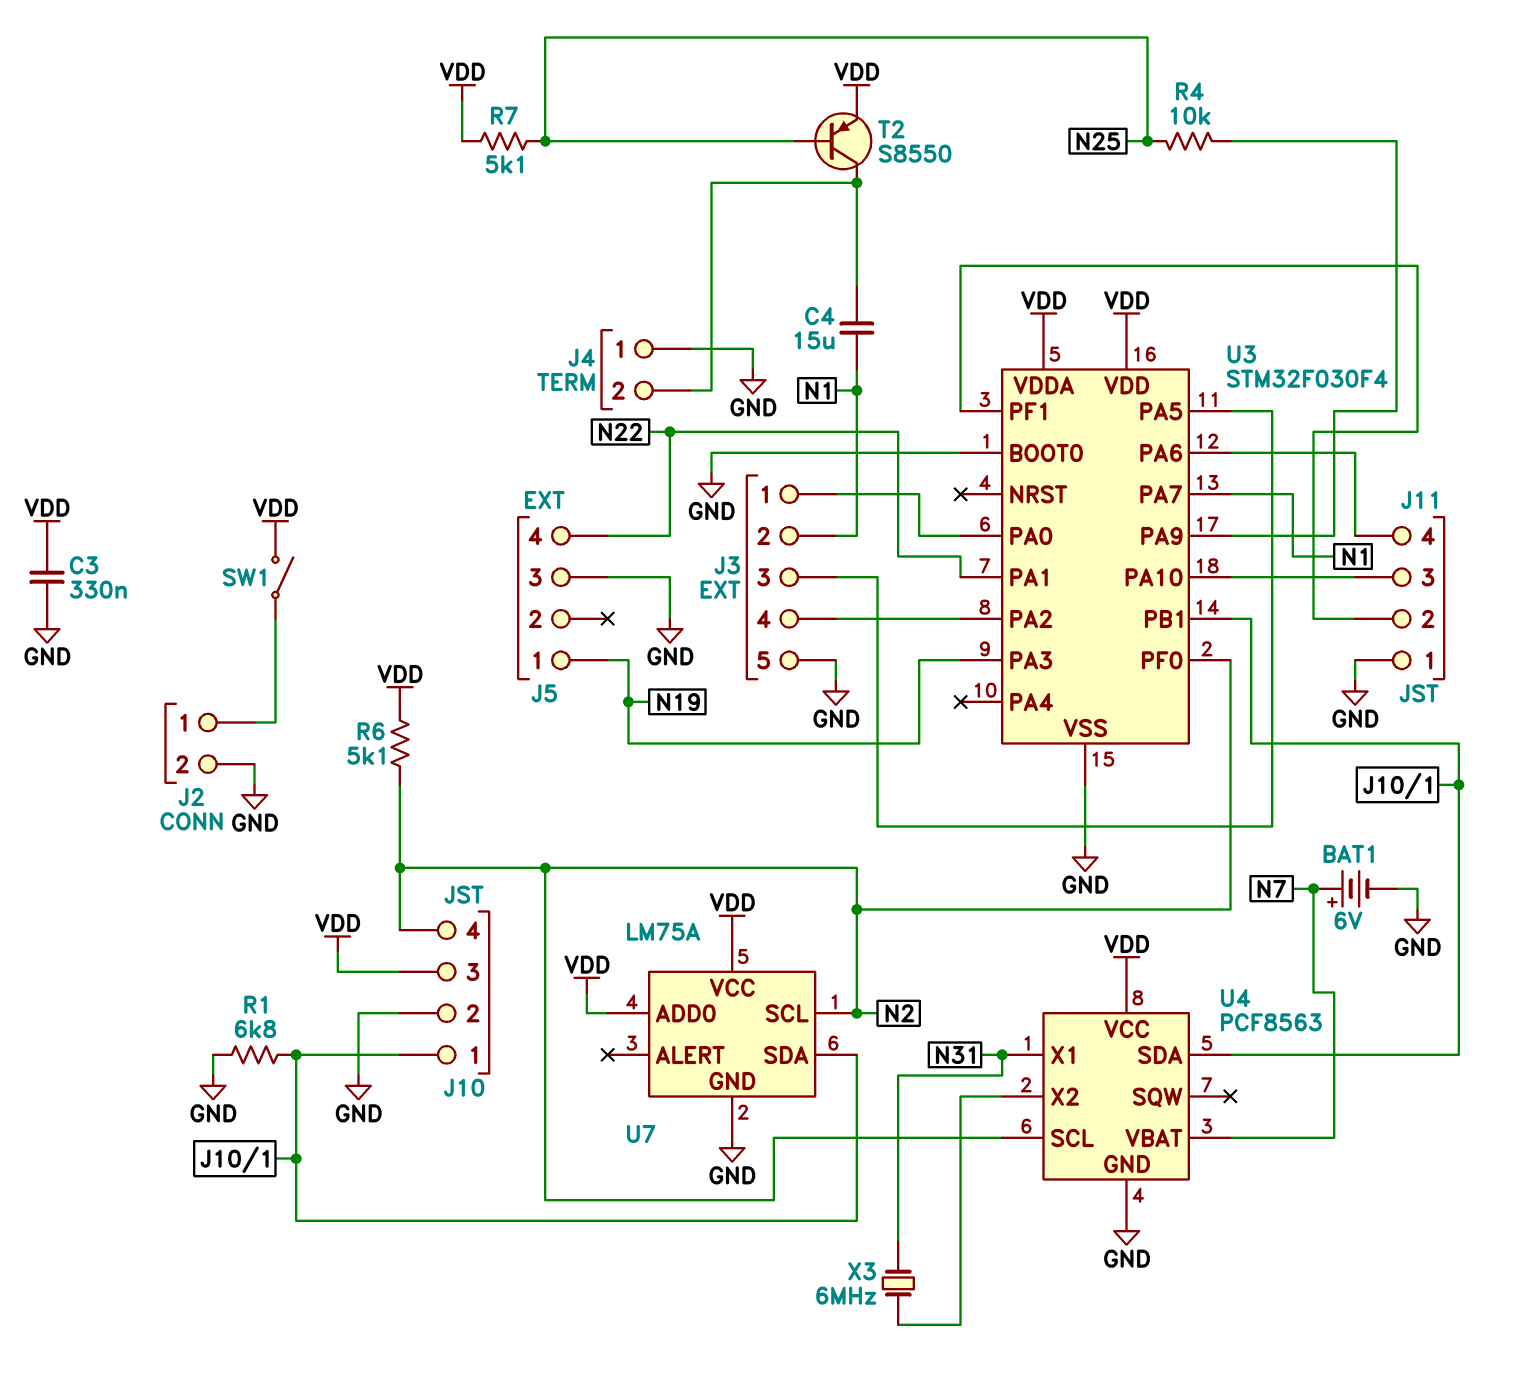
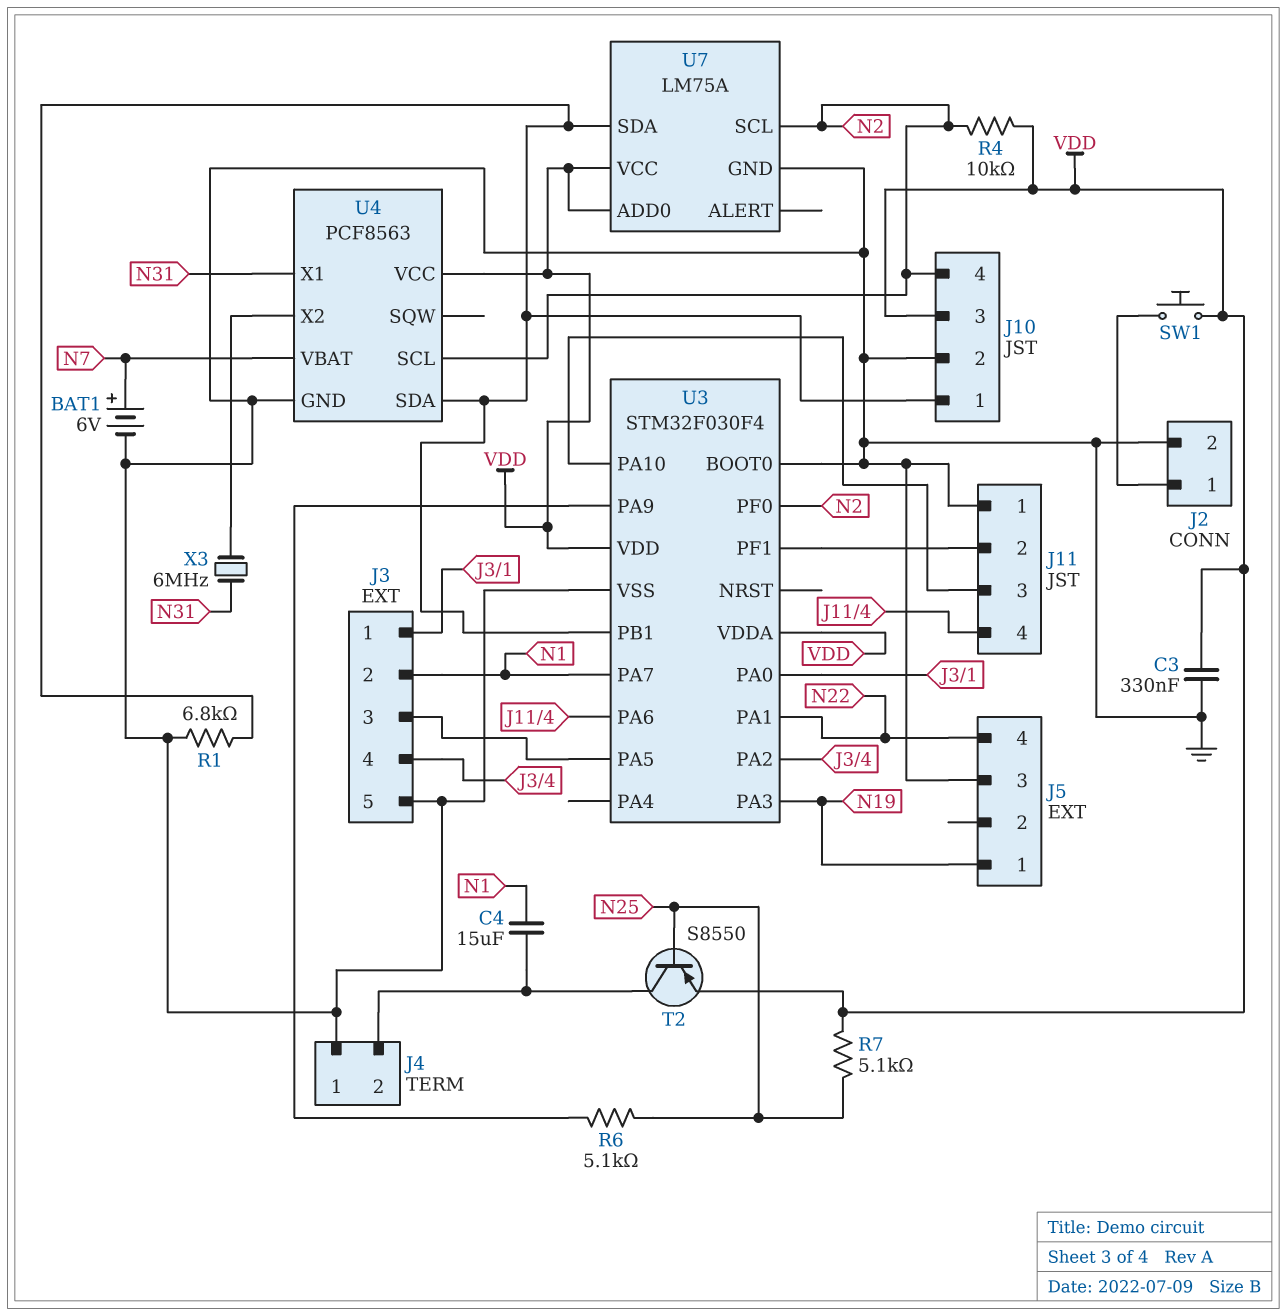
R4: 10k (N25, U3/PA9) -> 10k (N2, VDD)
R6: 5.1k (N2, VDD) -> 5.1k (N25, U3/PA9)
SW1: switch (J2/1, VDD) -> button (J2/1, VDD)

